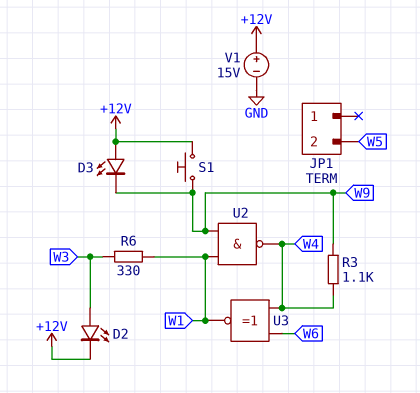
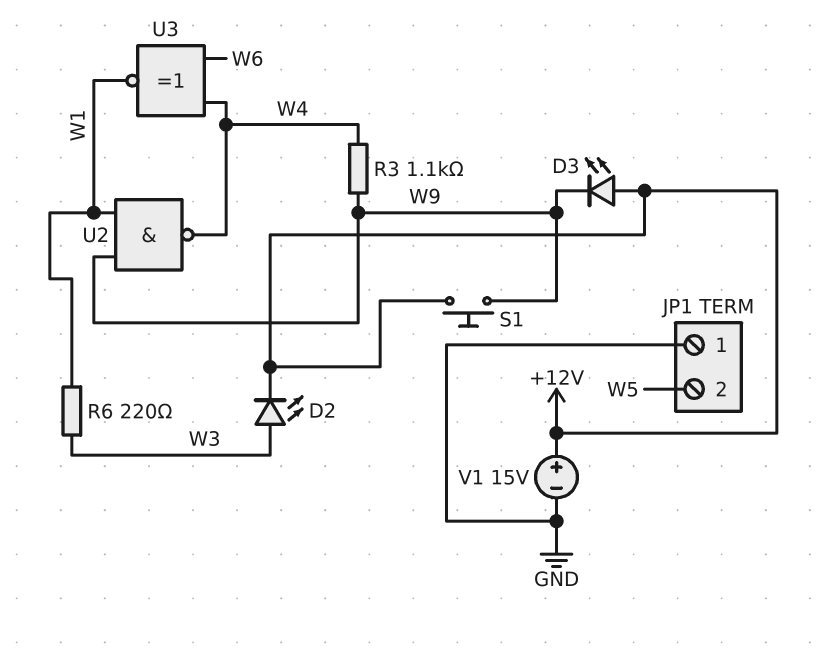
JP1 pin 1: none -> GND
R6: 330 (W1, W3) -> 220 (W1, W3)

